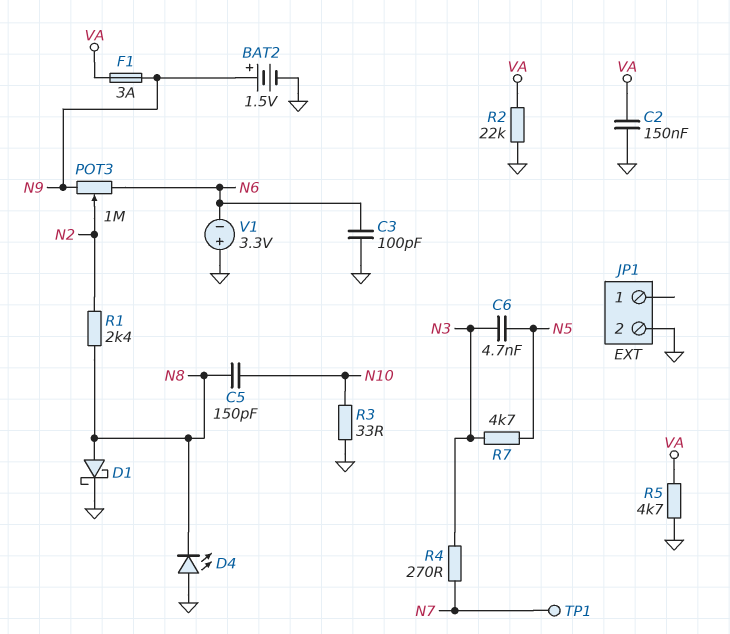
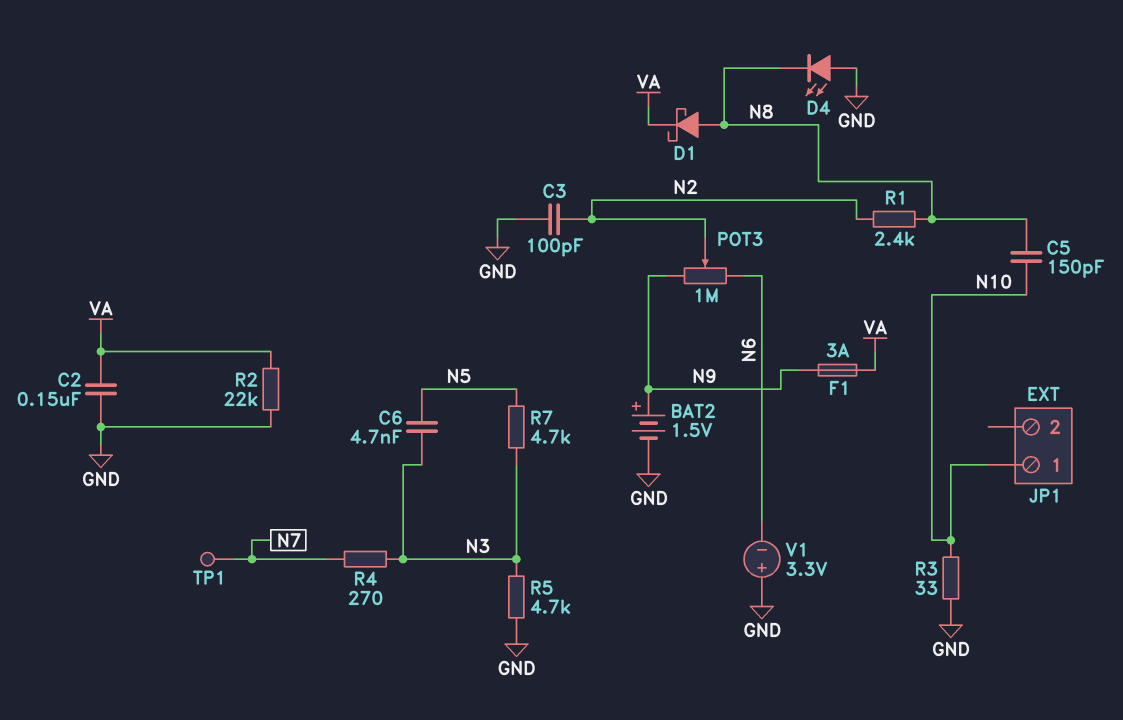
C3: 100pF (GND, N6) -> 100pF (GND, N2)
D1: schottky (A N8, K GND) -> schottky (A N8, K VA)
JP1 pin 1: none -> N10
JP1 pin 2: GND -> none
R5: 4.7k (GND, VA) -> 4.7k (GND, N3)

